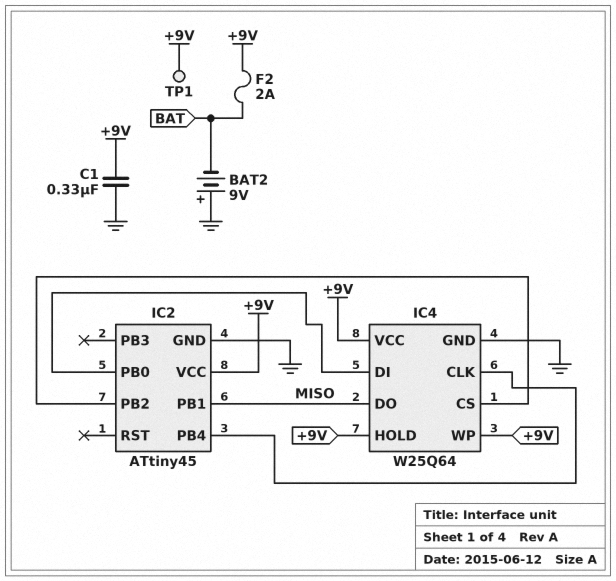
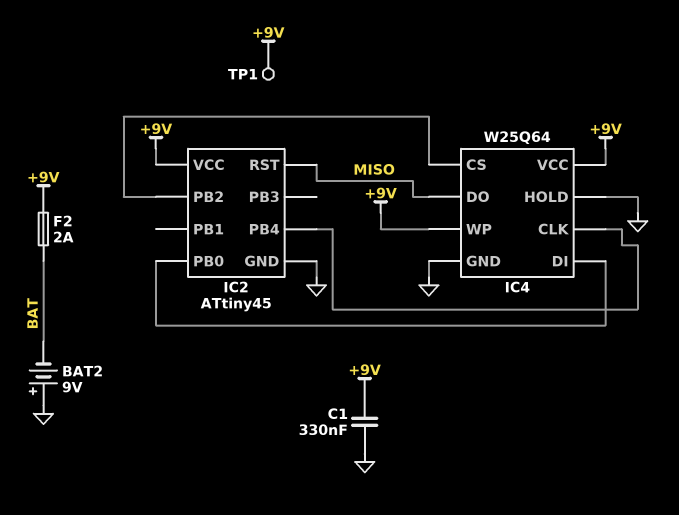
IC2 pin PB1: MISO -> none
IC2 pin RST: none -> MISO
IC4 pin HOLD: +9V -> GND

